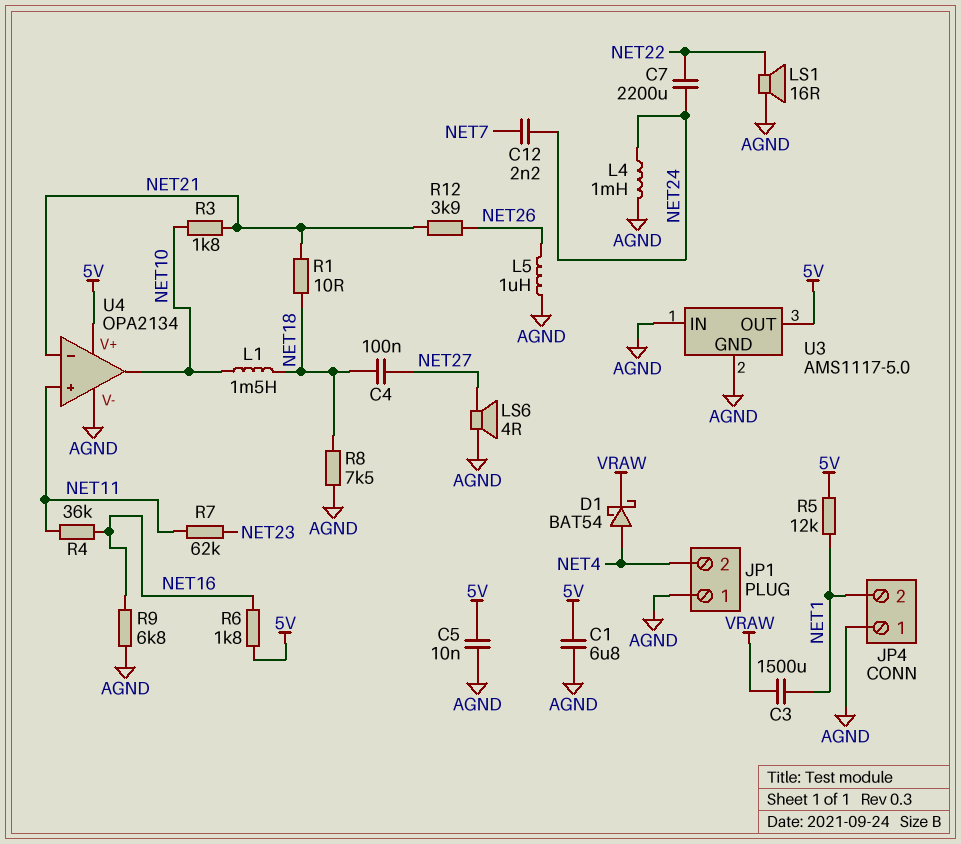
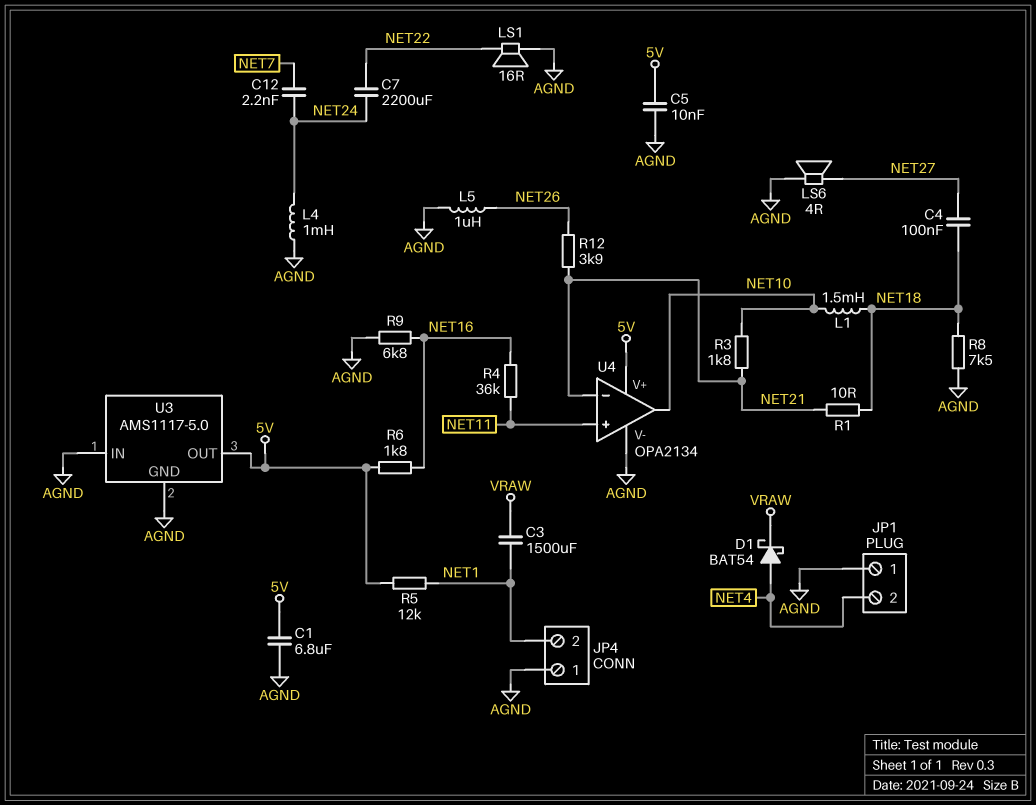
R7: 62k (NET11, NET23) -> none

